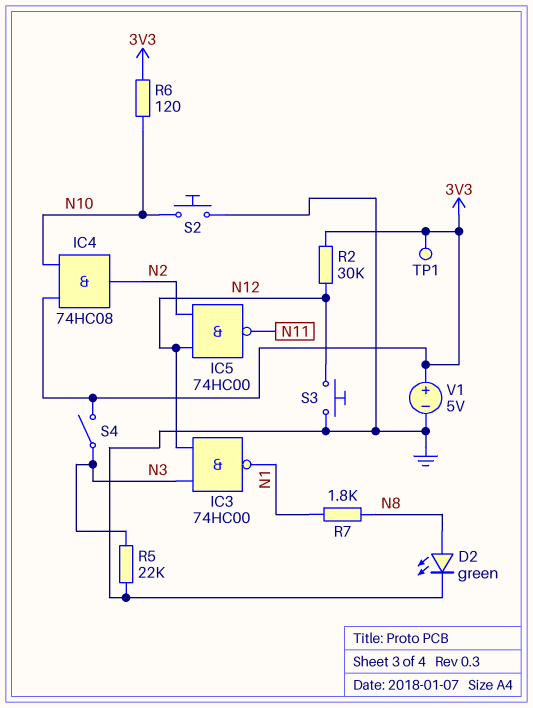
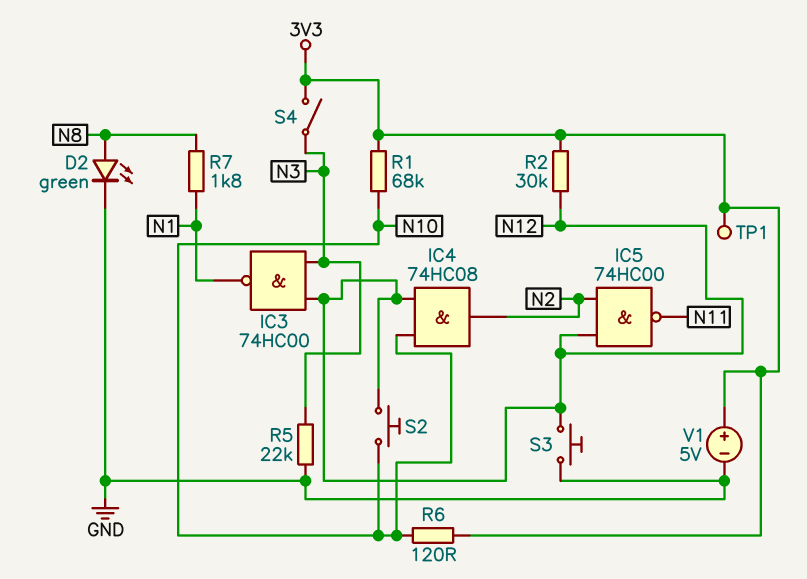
IC4: AND 74HC08 (in 3V3, in N10, out N2) -> AND 74HC08 (in N10, in N12, out N2)
R1: none -> 68k (3V3, N10)
S2: button (GND, N10) -> button (N10, N12)

